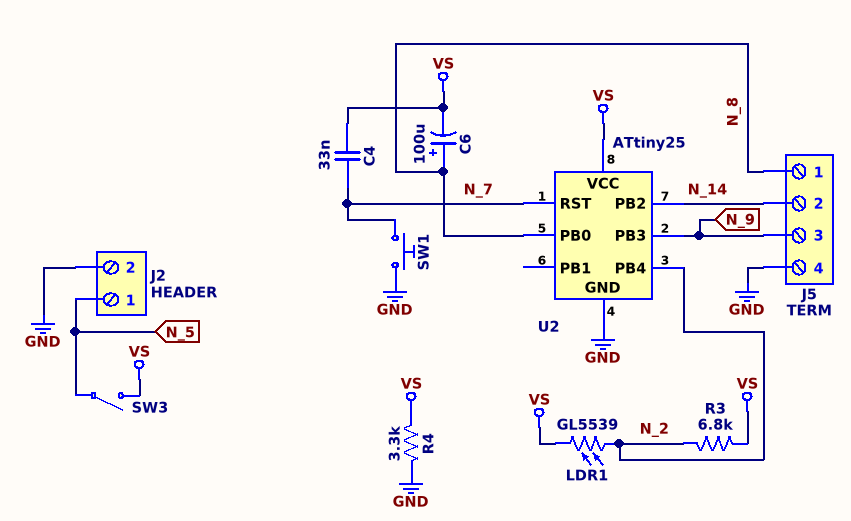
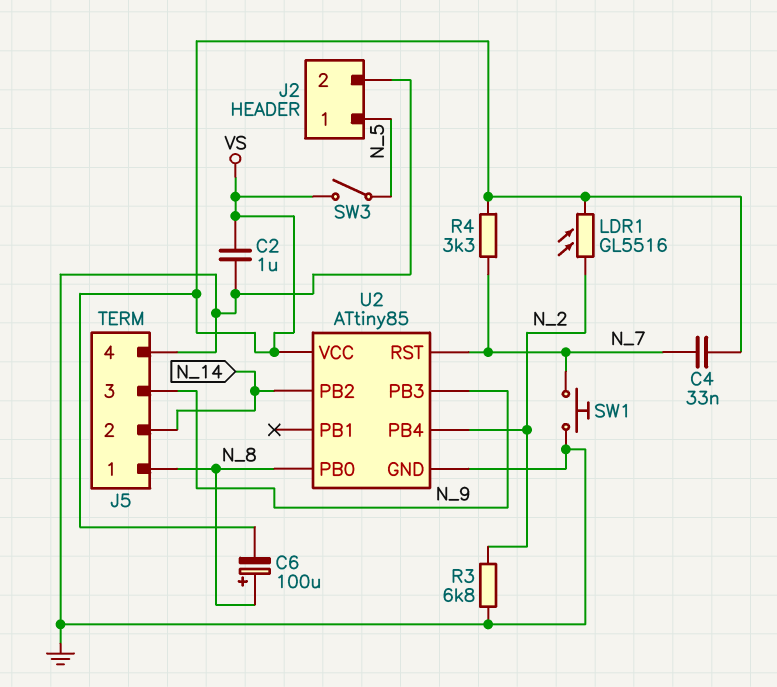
C2: none -> 1uF (GND, VS)
LDR1: GL5539 (N_2, VS) -> GL5516 (N_2, VS)
R3: 6.8k (N_2, VS) -> 6.8k (GND, N_2)
R4: 3.3k (GND, VS) -> 3.3k (N_7, VS)
U2: ATtiny25 -> ATtiny85

